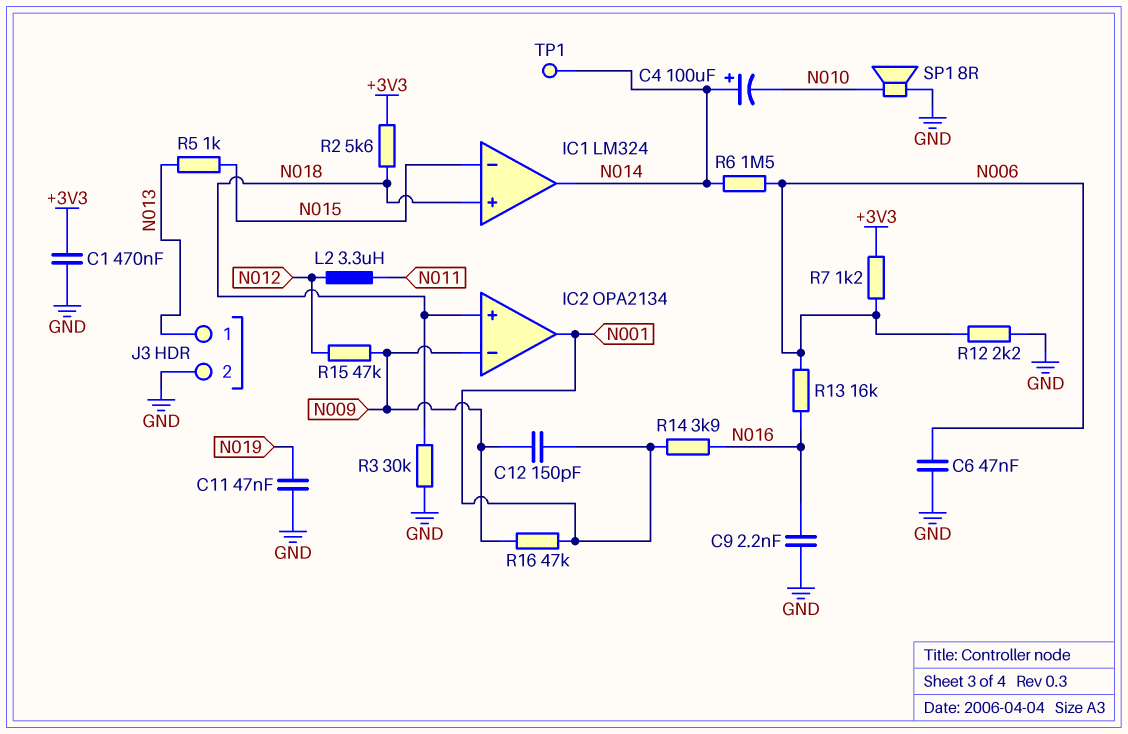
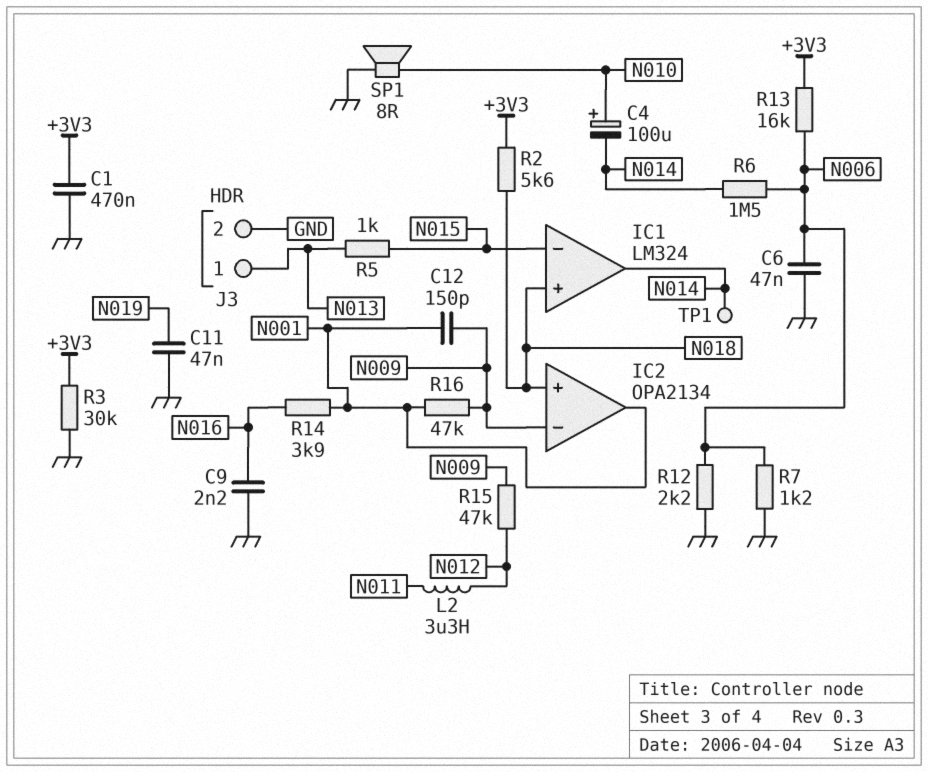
C4: 100uF (plus N014, minus N010) -> 100uF (plus N010, minus N014)
R3: 30k (GND, N018) -> 30k (+3V3, GND)
R7: 1.2k (+3V3, N006) -> 1.2k (GND, N006)
R13: 16k (N006, N016) -> 16k (+3V3, N006)

